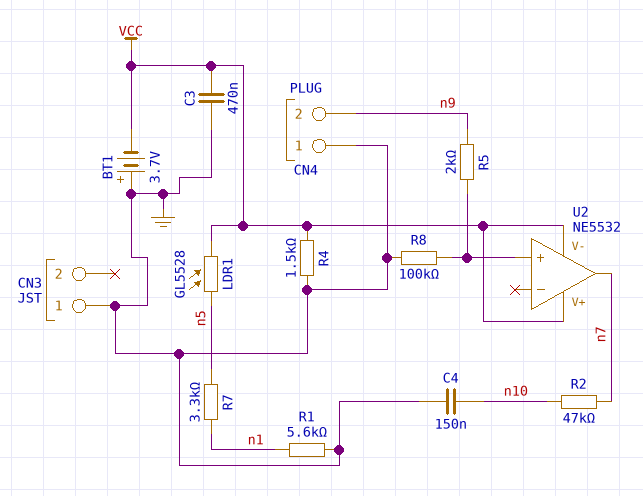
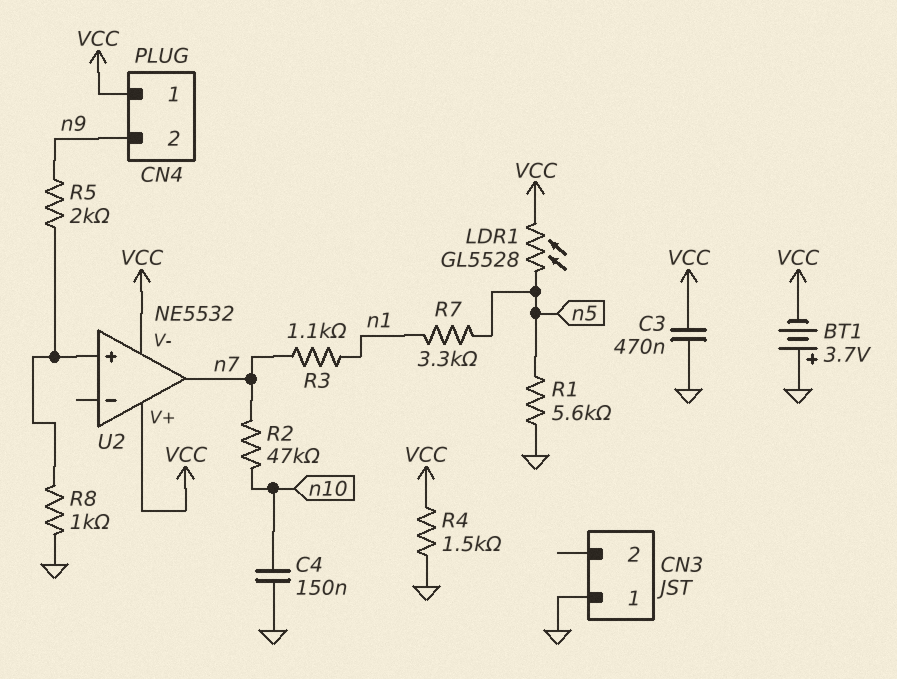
CN4 pin 1: GND -> VCC
R1: 5.6k (GND, n1) -> 5.6k (GND, n5)
R3: none -> 1.1k (n1, n7)
R8: 100k (GND, U2/in+) -> 1k (GND, U2/in+)

